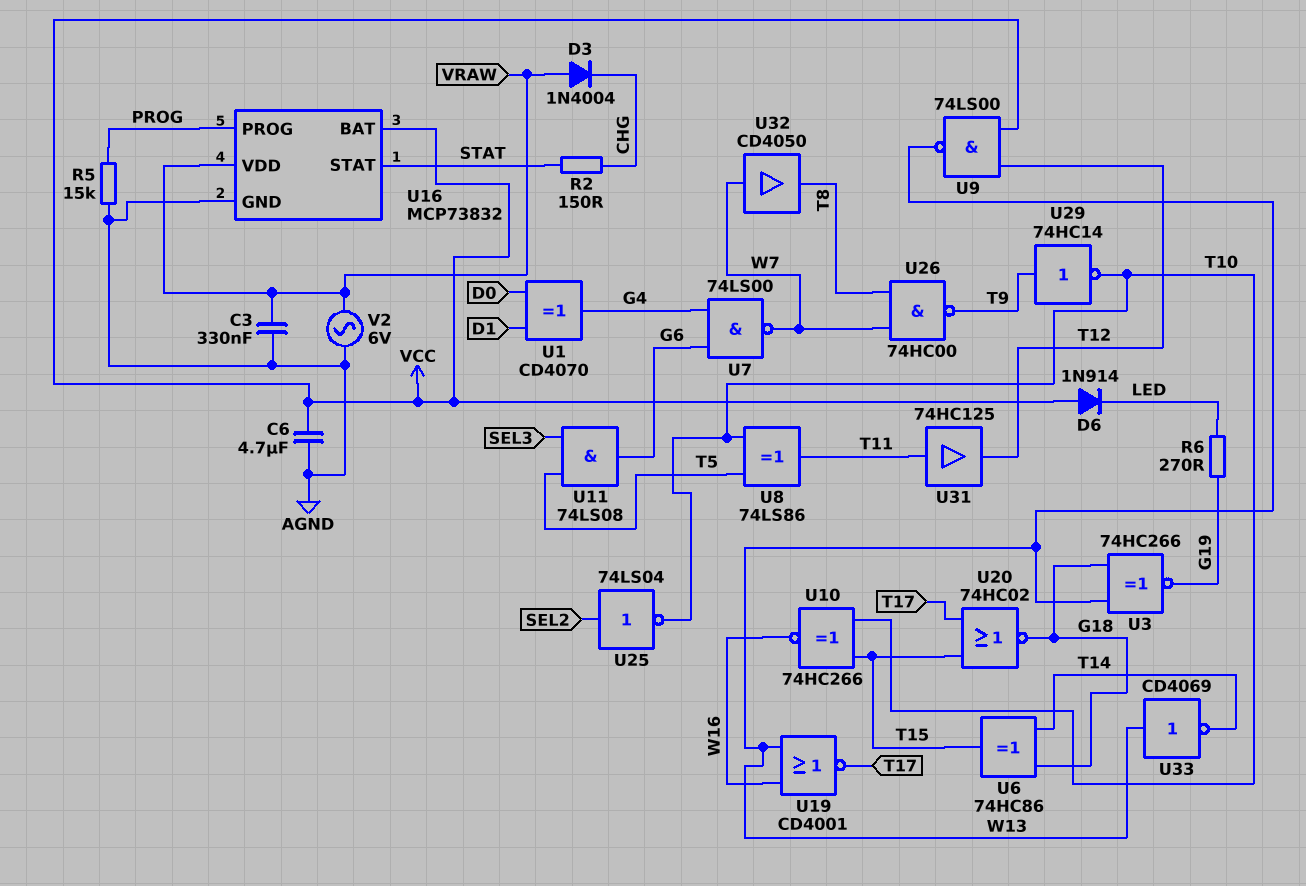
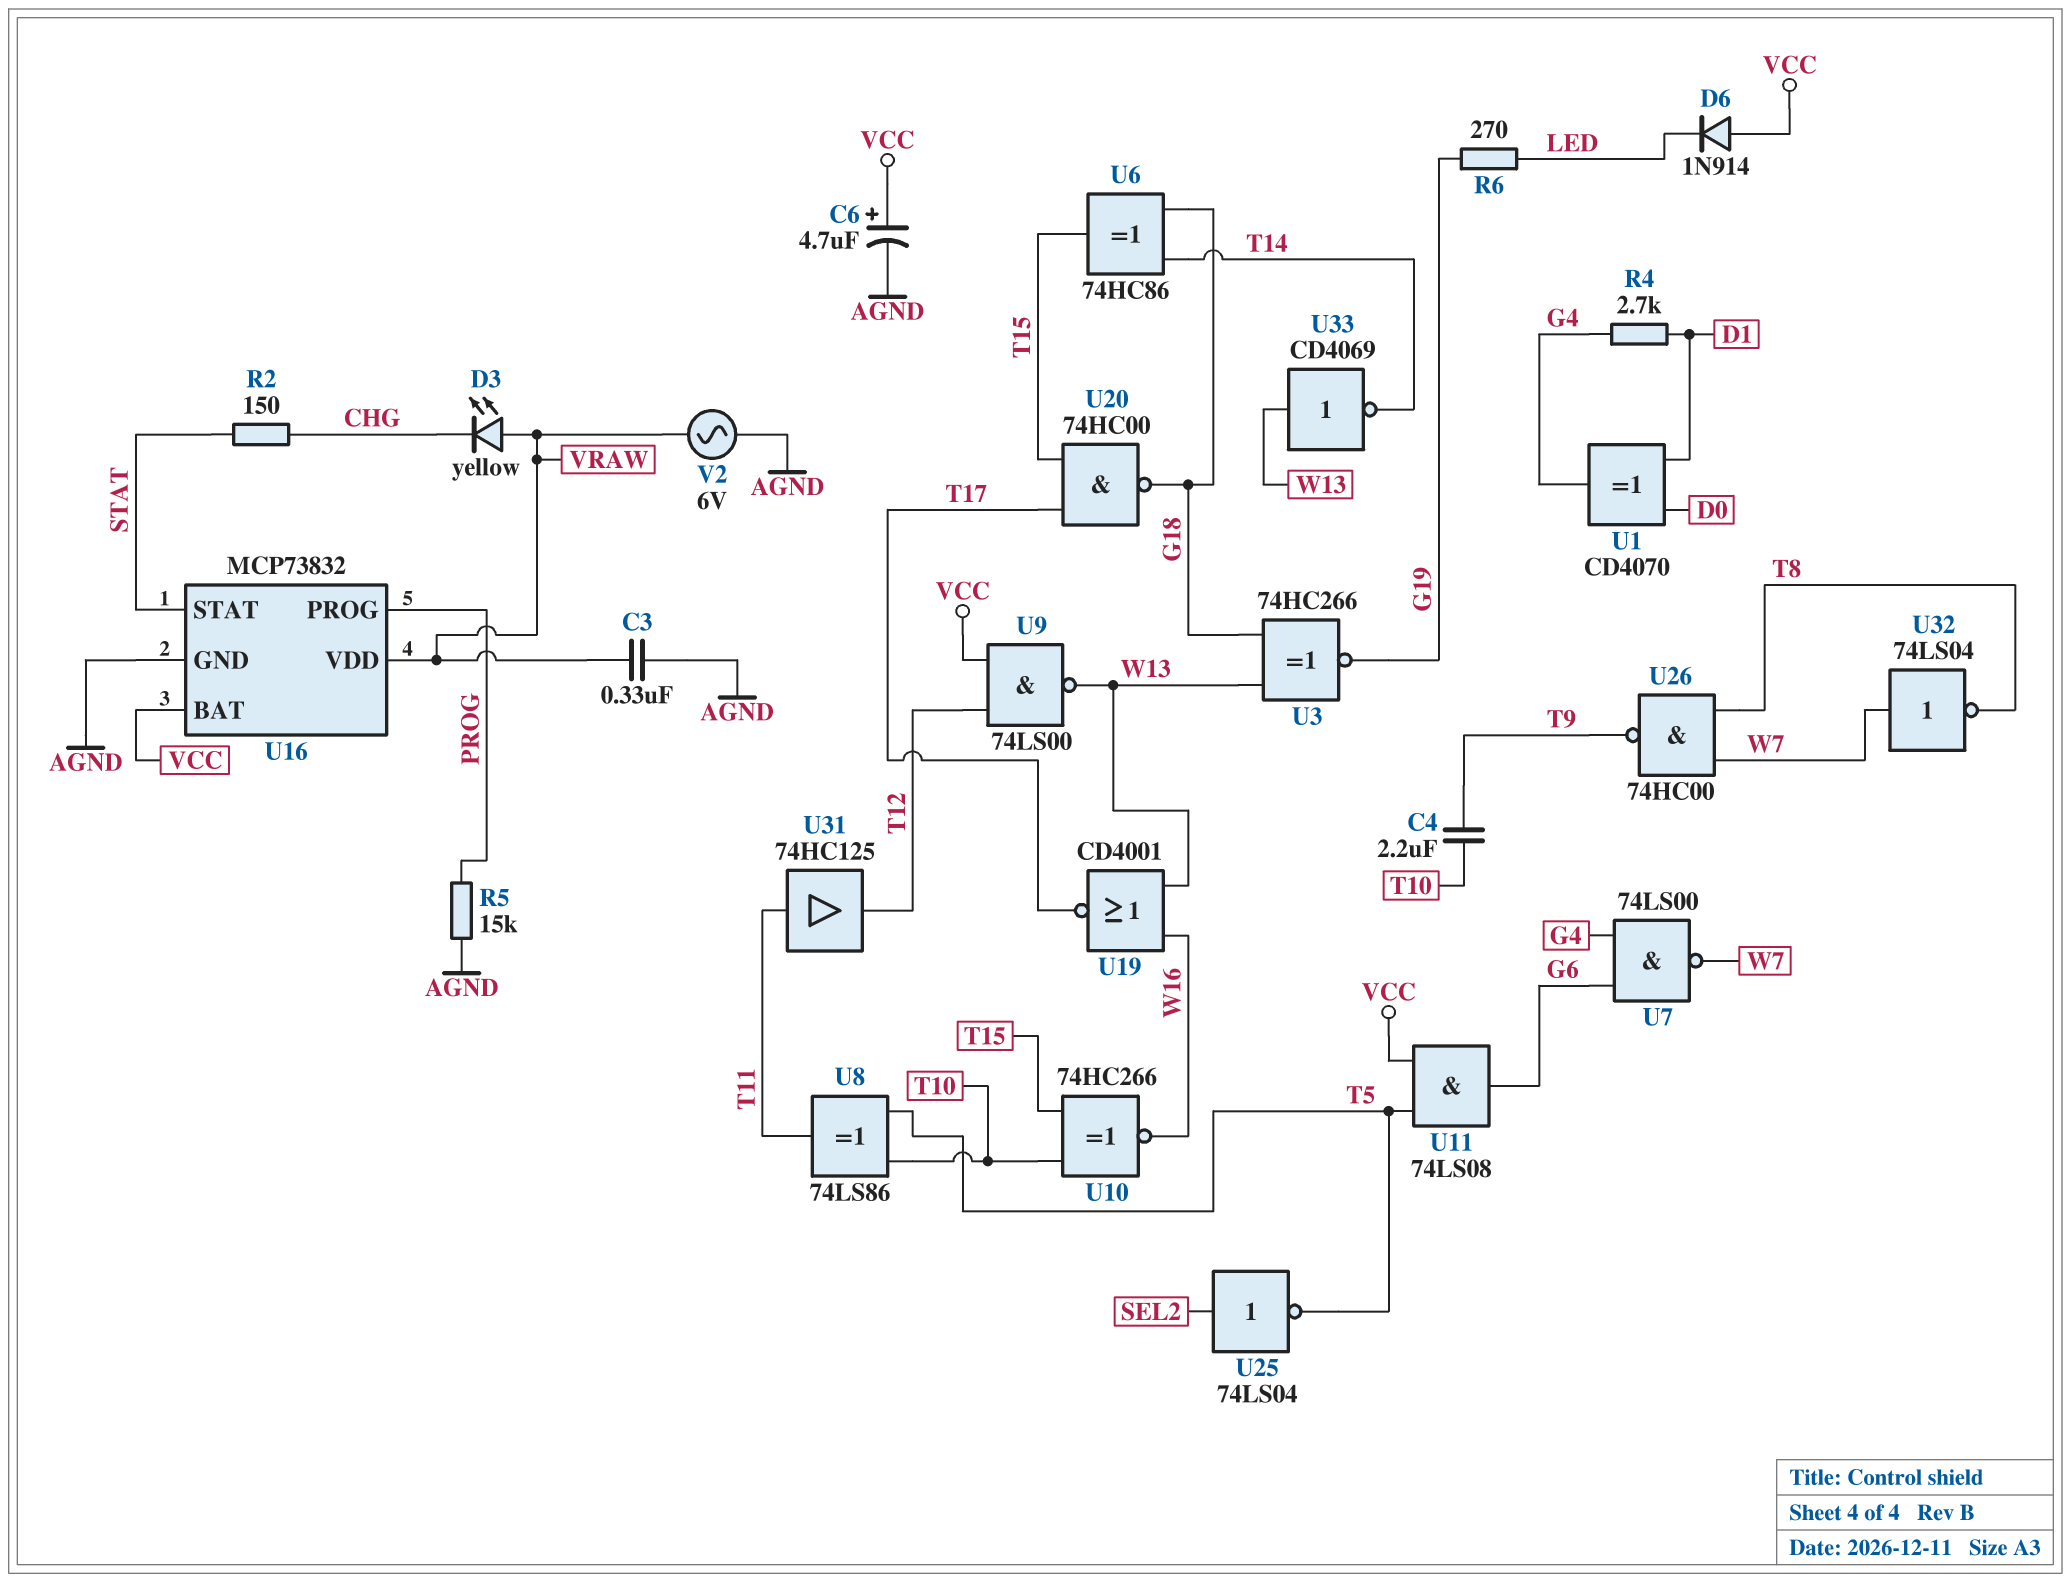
C4: none -> 2.2uF (T9, T10)
C6: 4.7uF (AGND, VCC) -> 4.7uF (plus VCC, minus AGND)
D3: diode 1N4004 (A VRAW, K CHG) -> LED yellow (A VRAW, K CHG)
R4: none -> 2.7k (D1, G4)
U11: AND 74LS08 (in SEL3, in T5, out G6) -> AND 74LS08 (in T5, in VCC, out G6)
U20: NOR 74HC02 (in T15, in T17, out G18) -> NAND 74HC00 (in T15, in T17, out G18)
U25: NOT 74LS04 (in SEL2, out T10) -> NOT 74LS04 (in SEL2, out T5)
U29: NOT 74HC14 (in T9, out T10) -> none
U32: buffer CD4050 (in W7, out T8) -> NOT 74LS04 (in W7, out T8)

